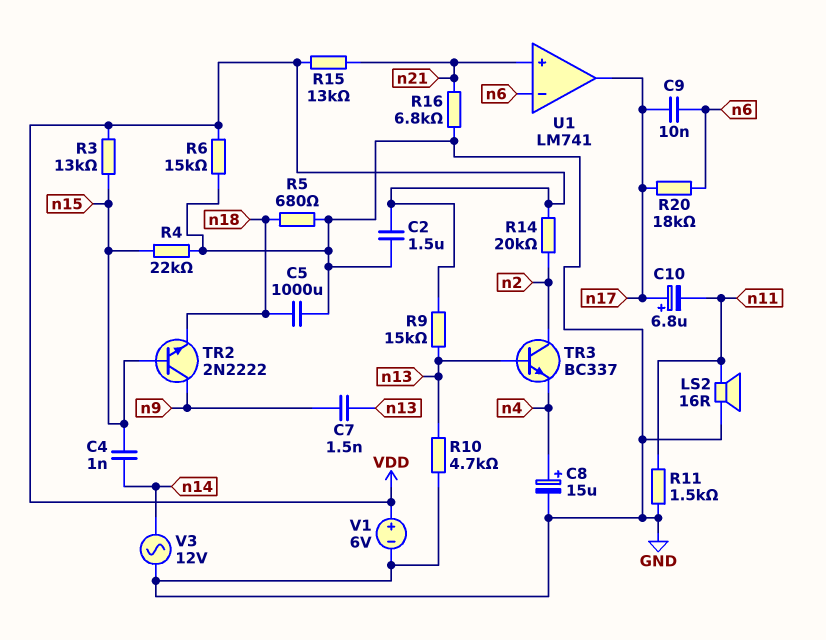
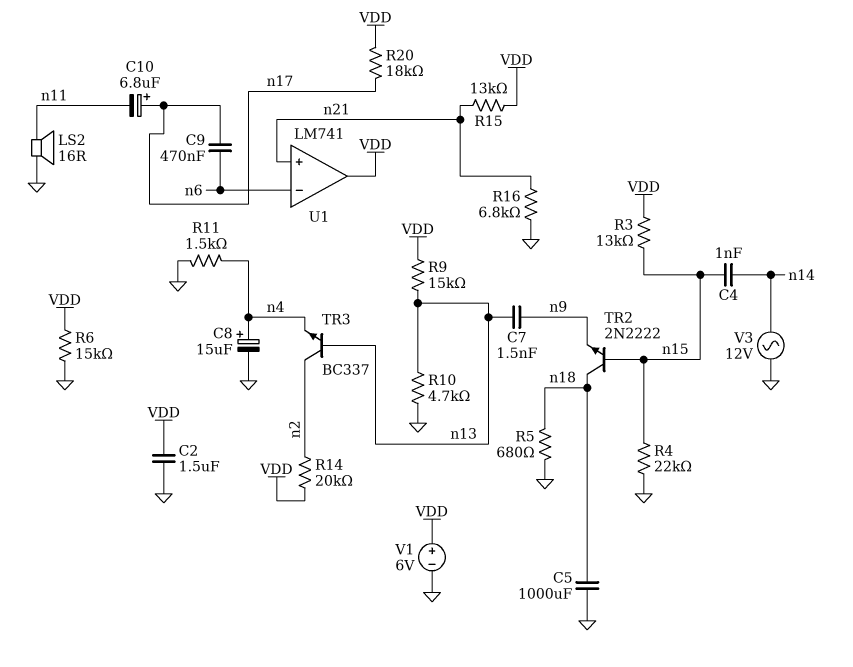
C9: 10nF (n6, n17) -> 470nF (n6, n17)
R11: 1.5k (GND, n11) -> 1.5k (GND, n4)
R20: 18k (n6, n17) -> 18k (VDD, n17)
TR2: NPN 2N2222 (B n15, C n9, E n18) -> NPN 2N2222 (B n15, C n18, E n9)
U1 pin out: n17 -> VDD

